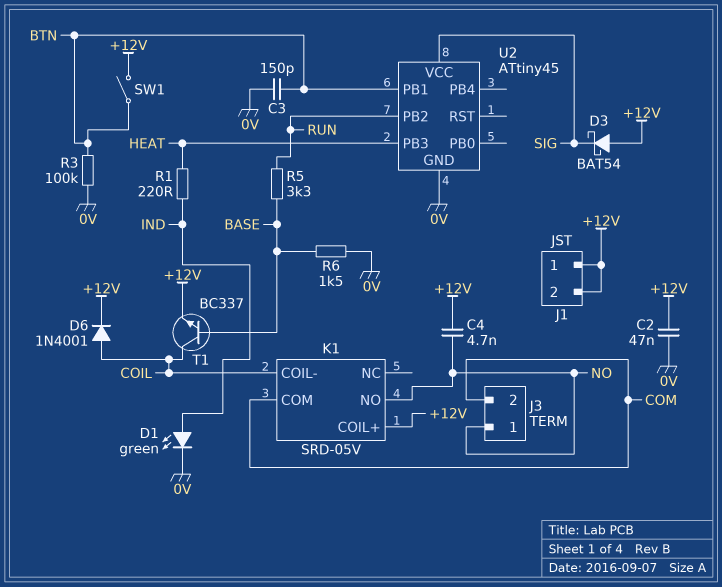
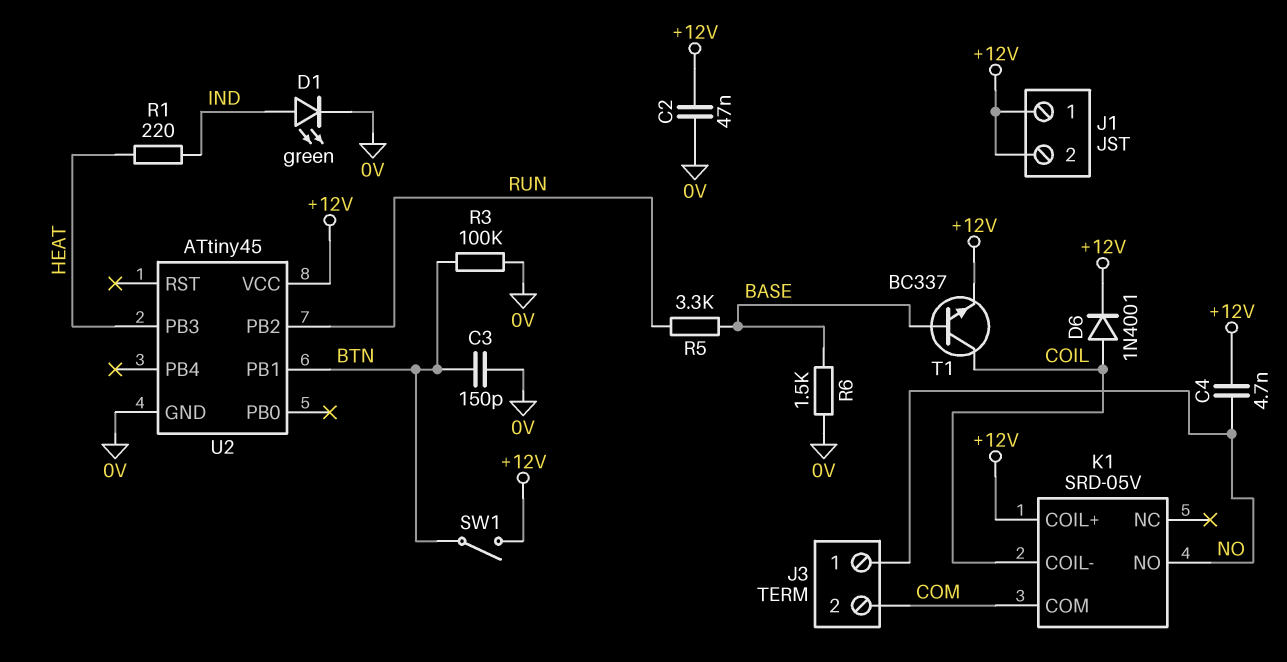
D3: schottky BAT54 (A +12V, K SIG) -> none
U2 pin VCC: SIG -> +12V

